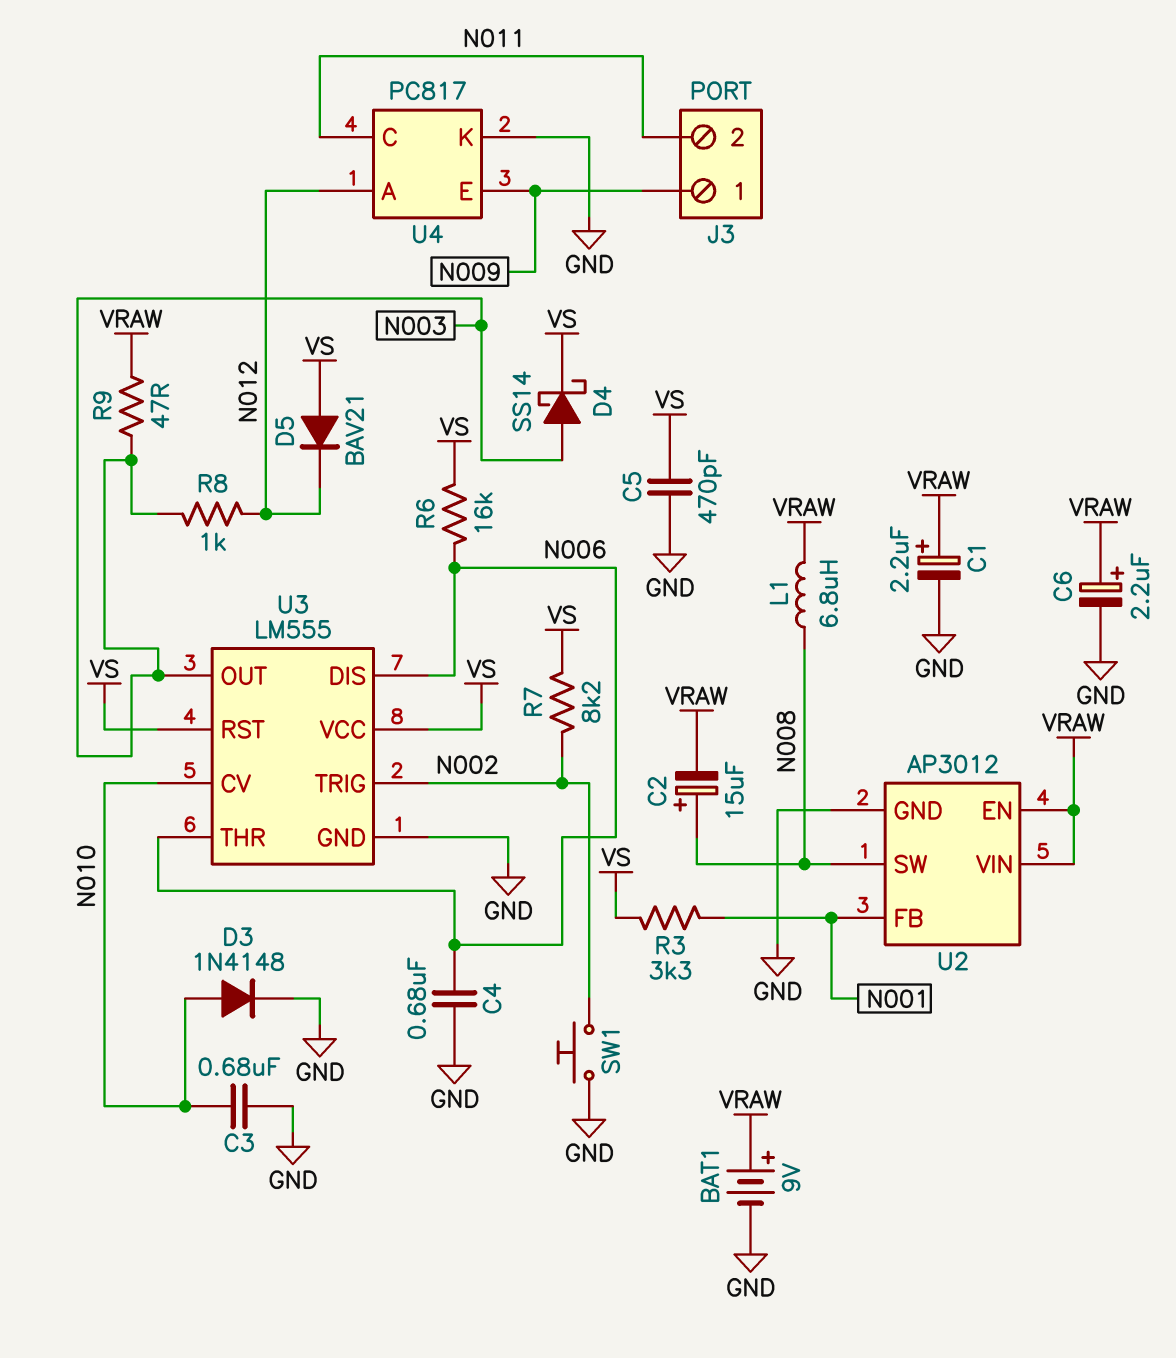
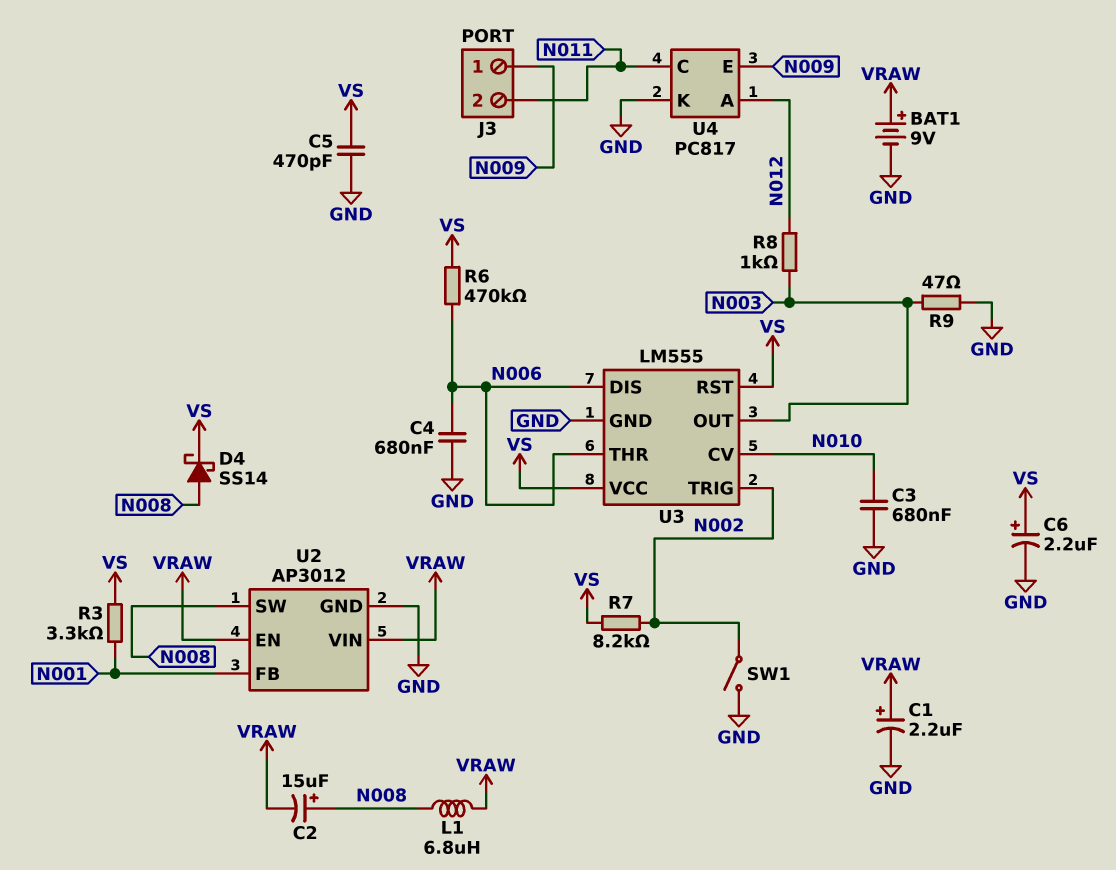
C6: 2.2uF (plus VRAW, minus GND) -> 2.2uF (plus VS, minus GND)
D3: diode 1N4148 (A N010, K GND) -> none
D4: schottky SS14 (A N003, K VS) -> schottky SS14 (A N008, K VS)
D5: diode BAV21 (A VS, K N012) -> none
R6: 16k (N006, VS) -> 470k (N006, VS)
R9: 47 (N003, VRAW) -> 47 (GND, N003)
SW1: button (GND, N002) -> switch (GND, N002)

